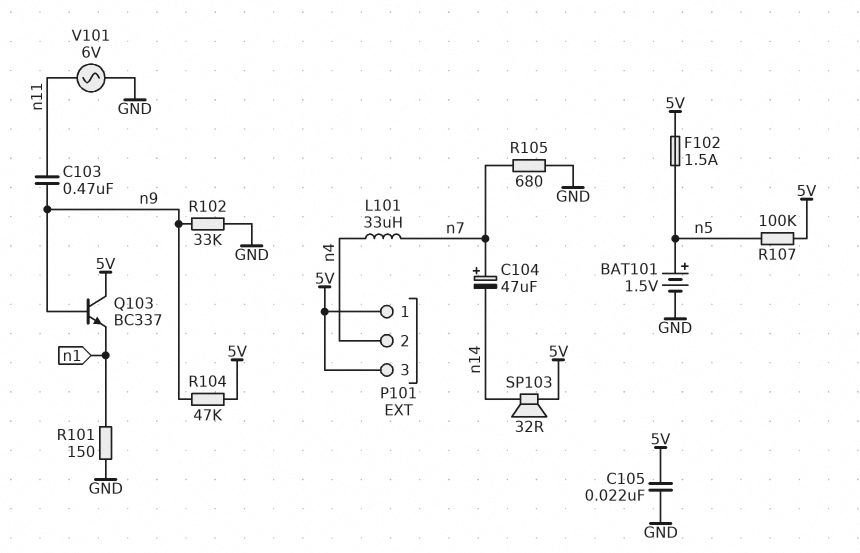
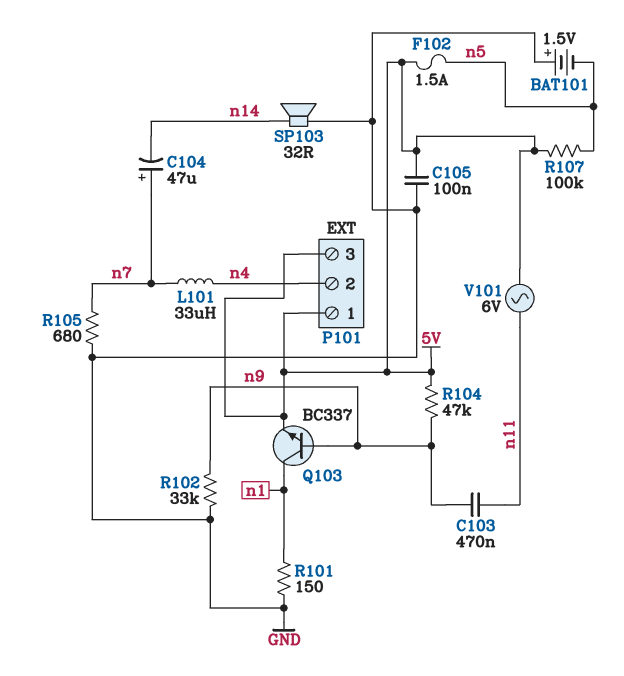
BAT101: 1.5V (plus n5, minus GND) -> 1.5V (plus GND, minus n5)
C105: 22nF (5V, GND) -> 100nF (5V, GND)
Q103: NPN BC337 (B n9, C 5V, E n1) -> NPN BC337 (B n9, C n1, E 5V)
SP103: speaker 32R (5V, n14) -> speaker 32R (GND, n14)
V101: AC 6V (GND, n11) -> AC 6V (5V, n11)

